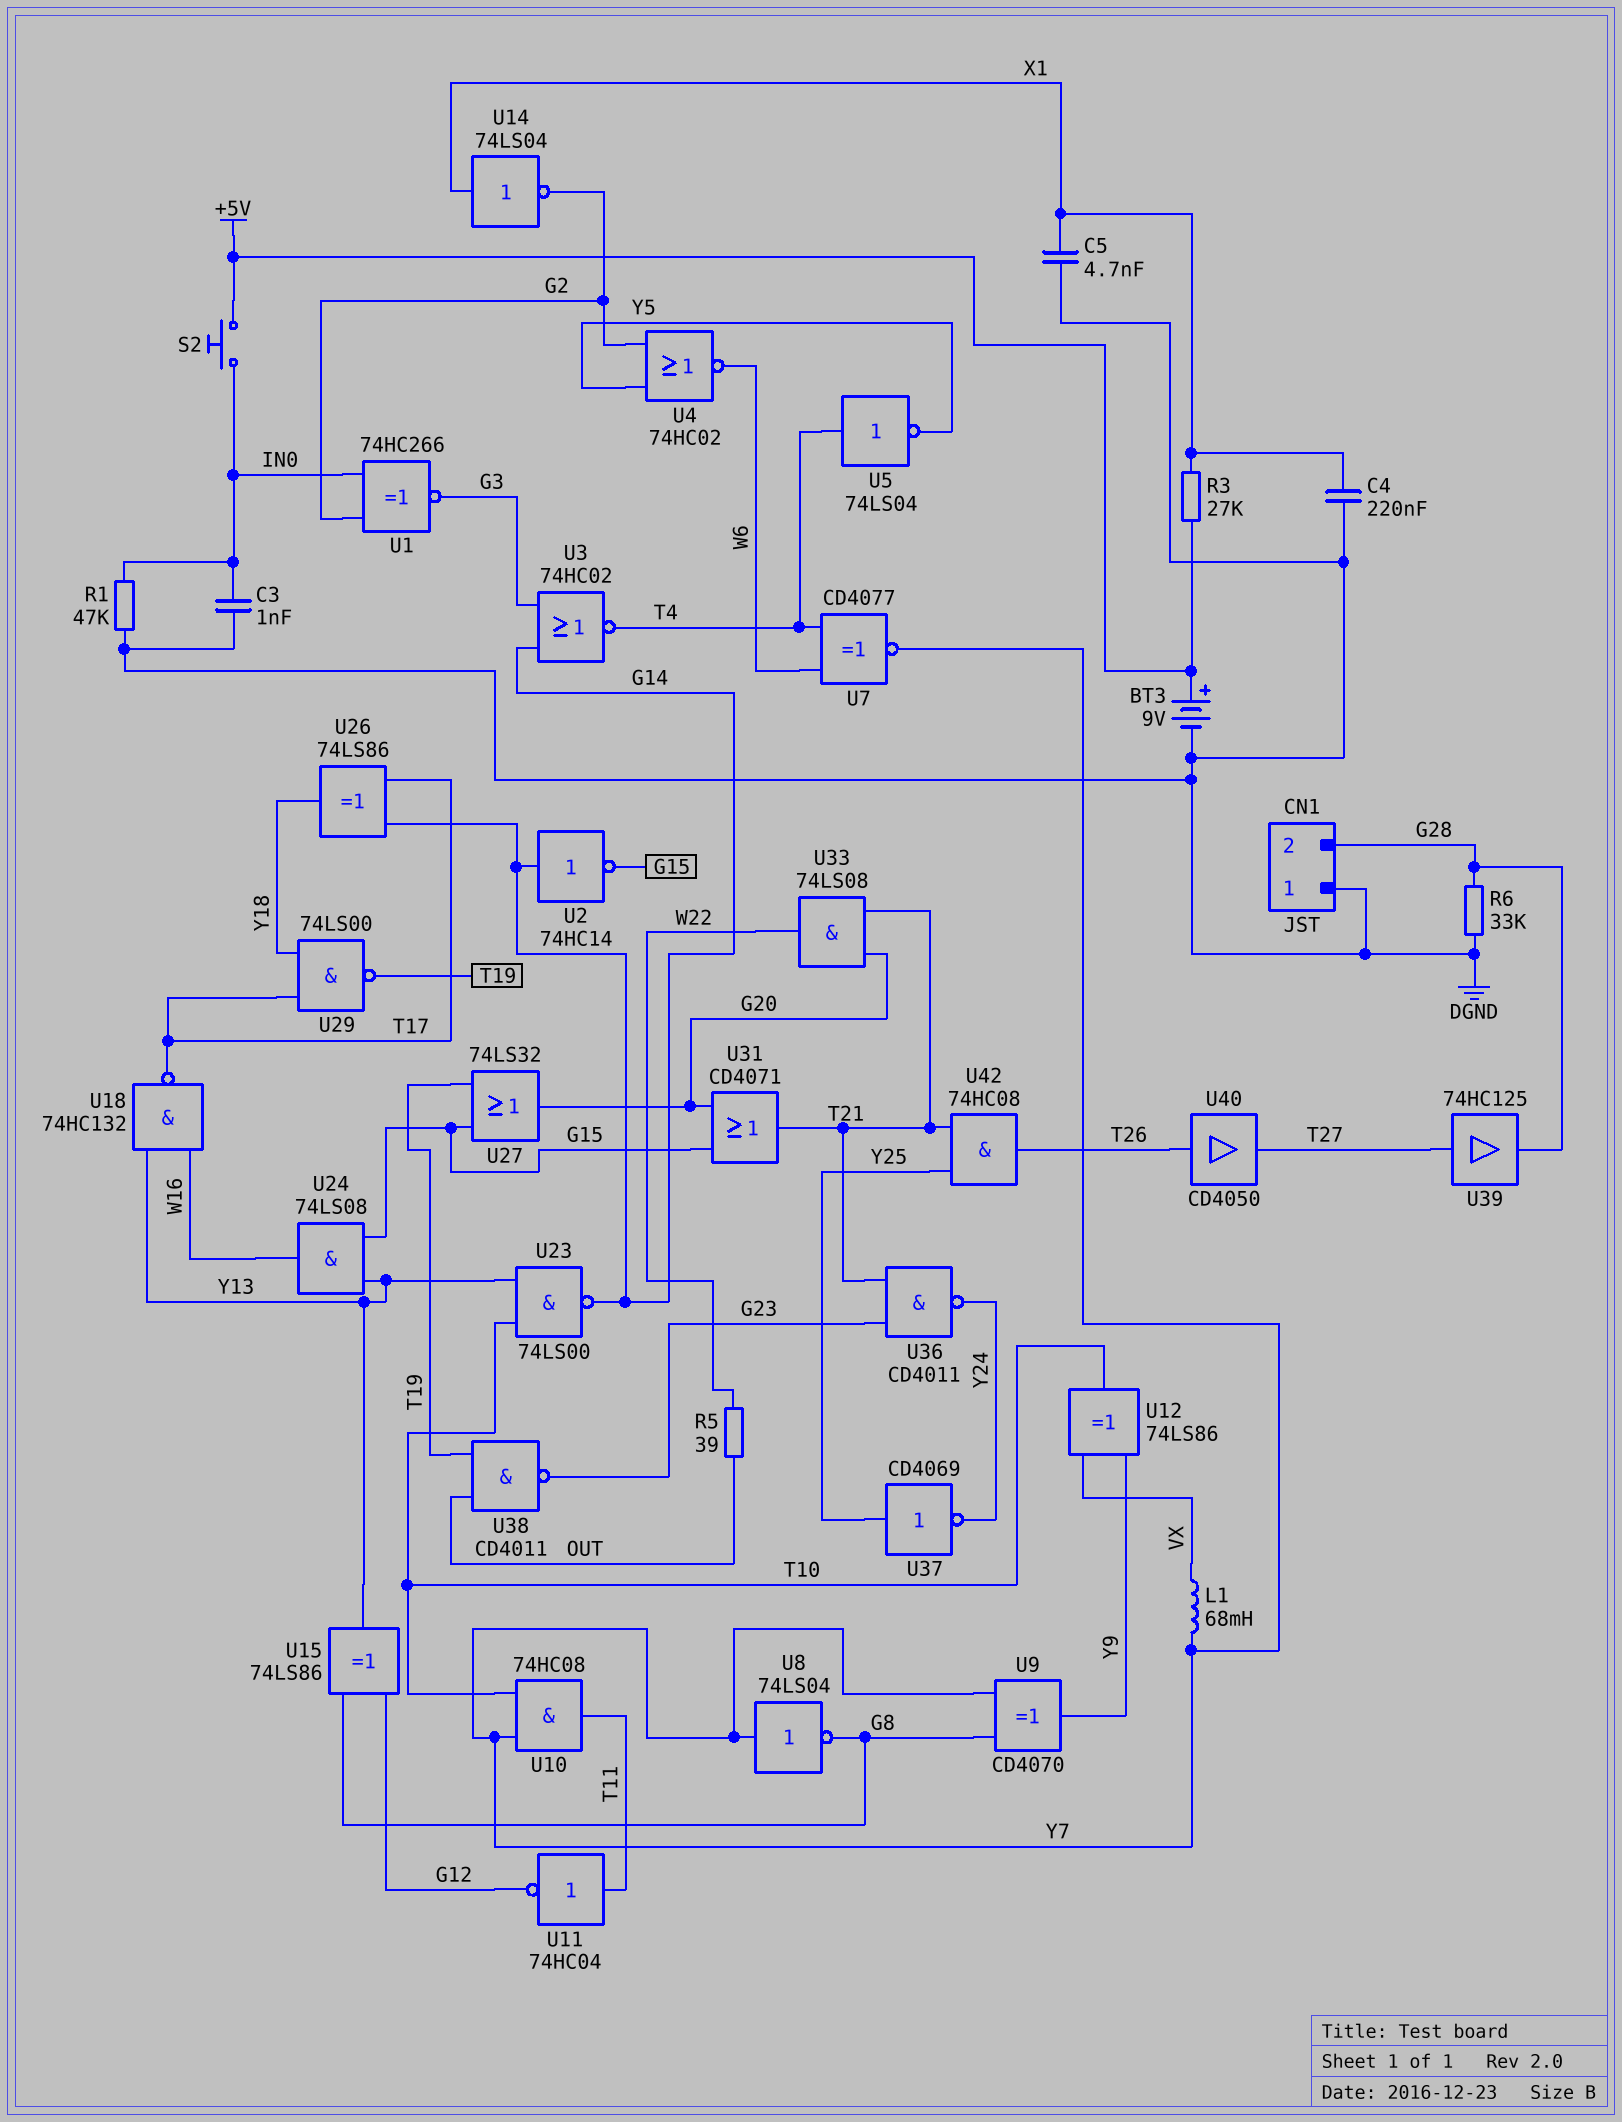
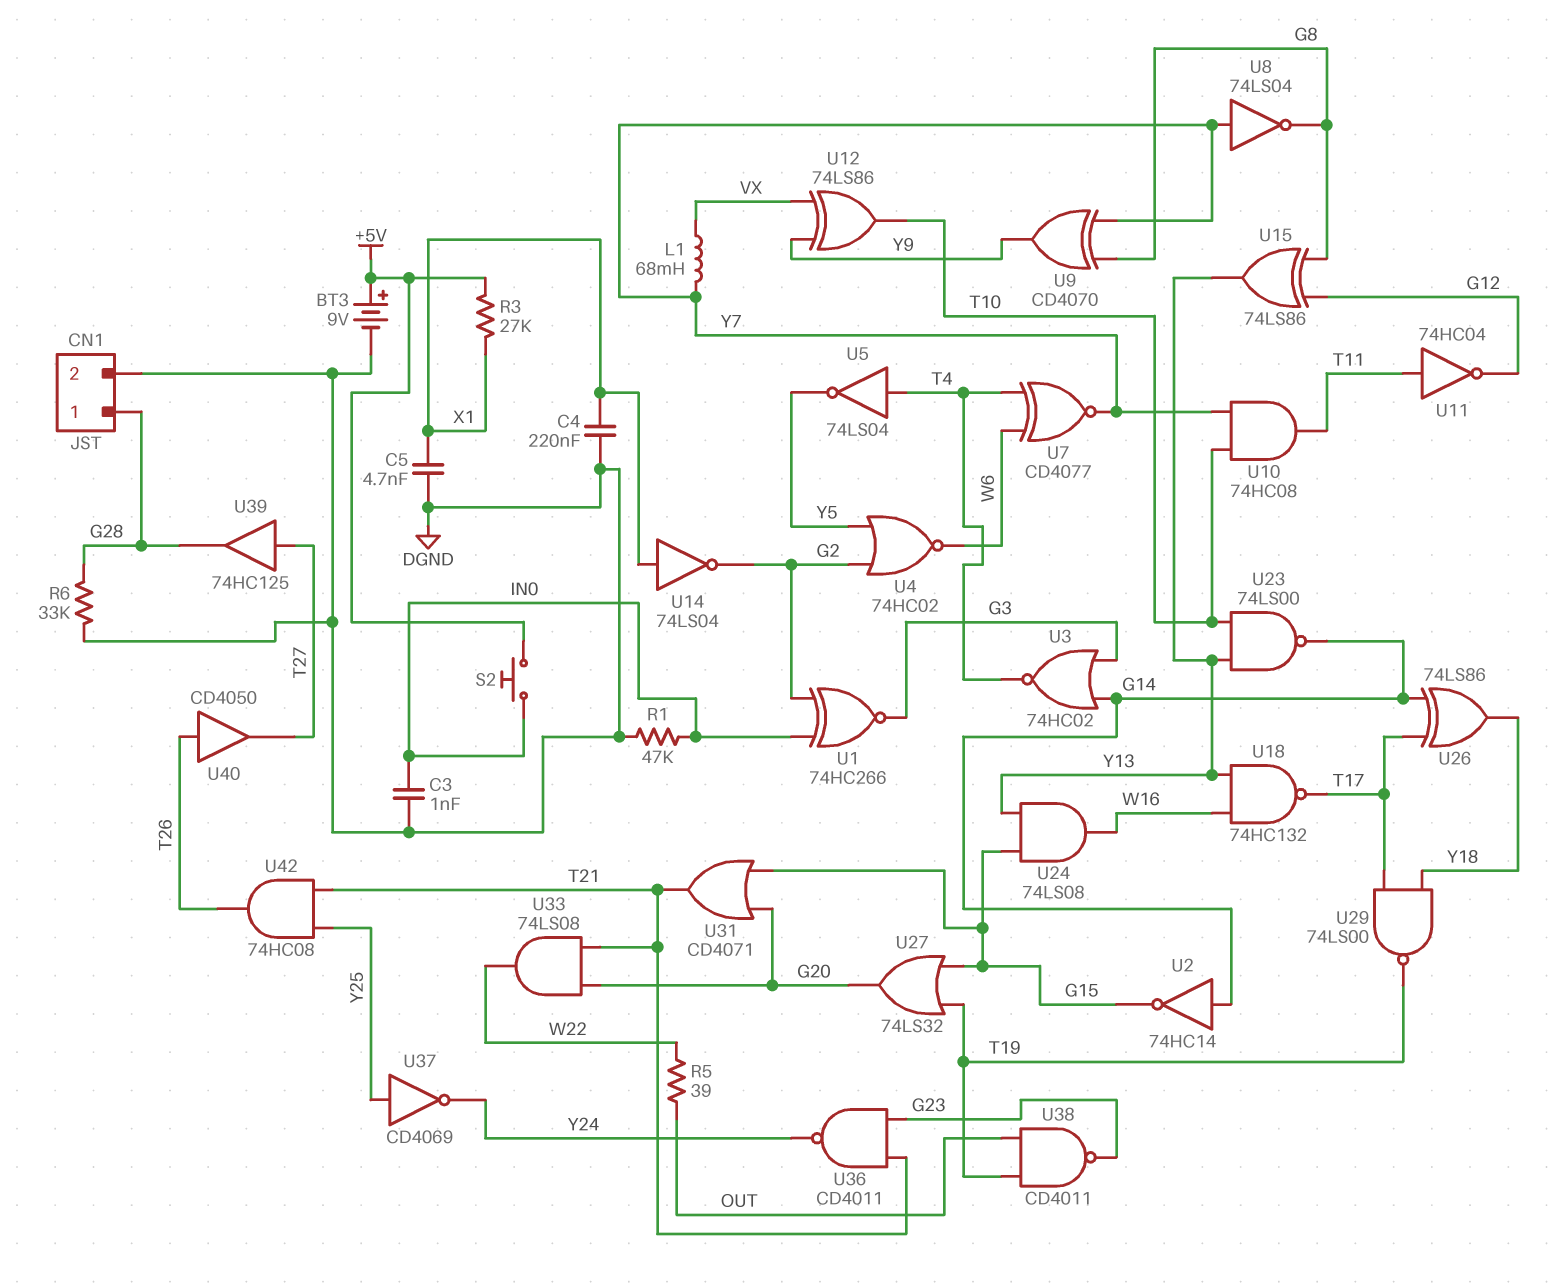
CN1 pin 1: DGND -> G28
CN1 pin 2: G28 -> DGND

